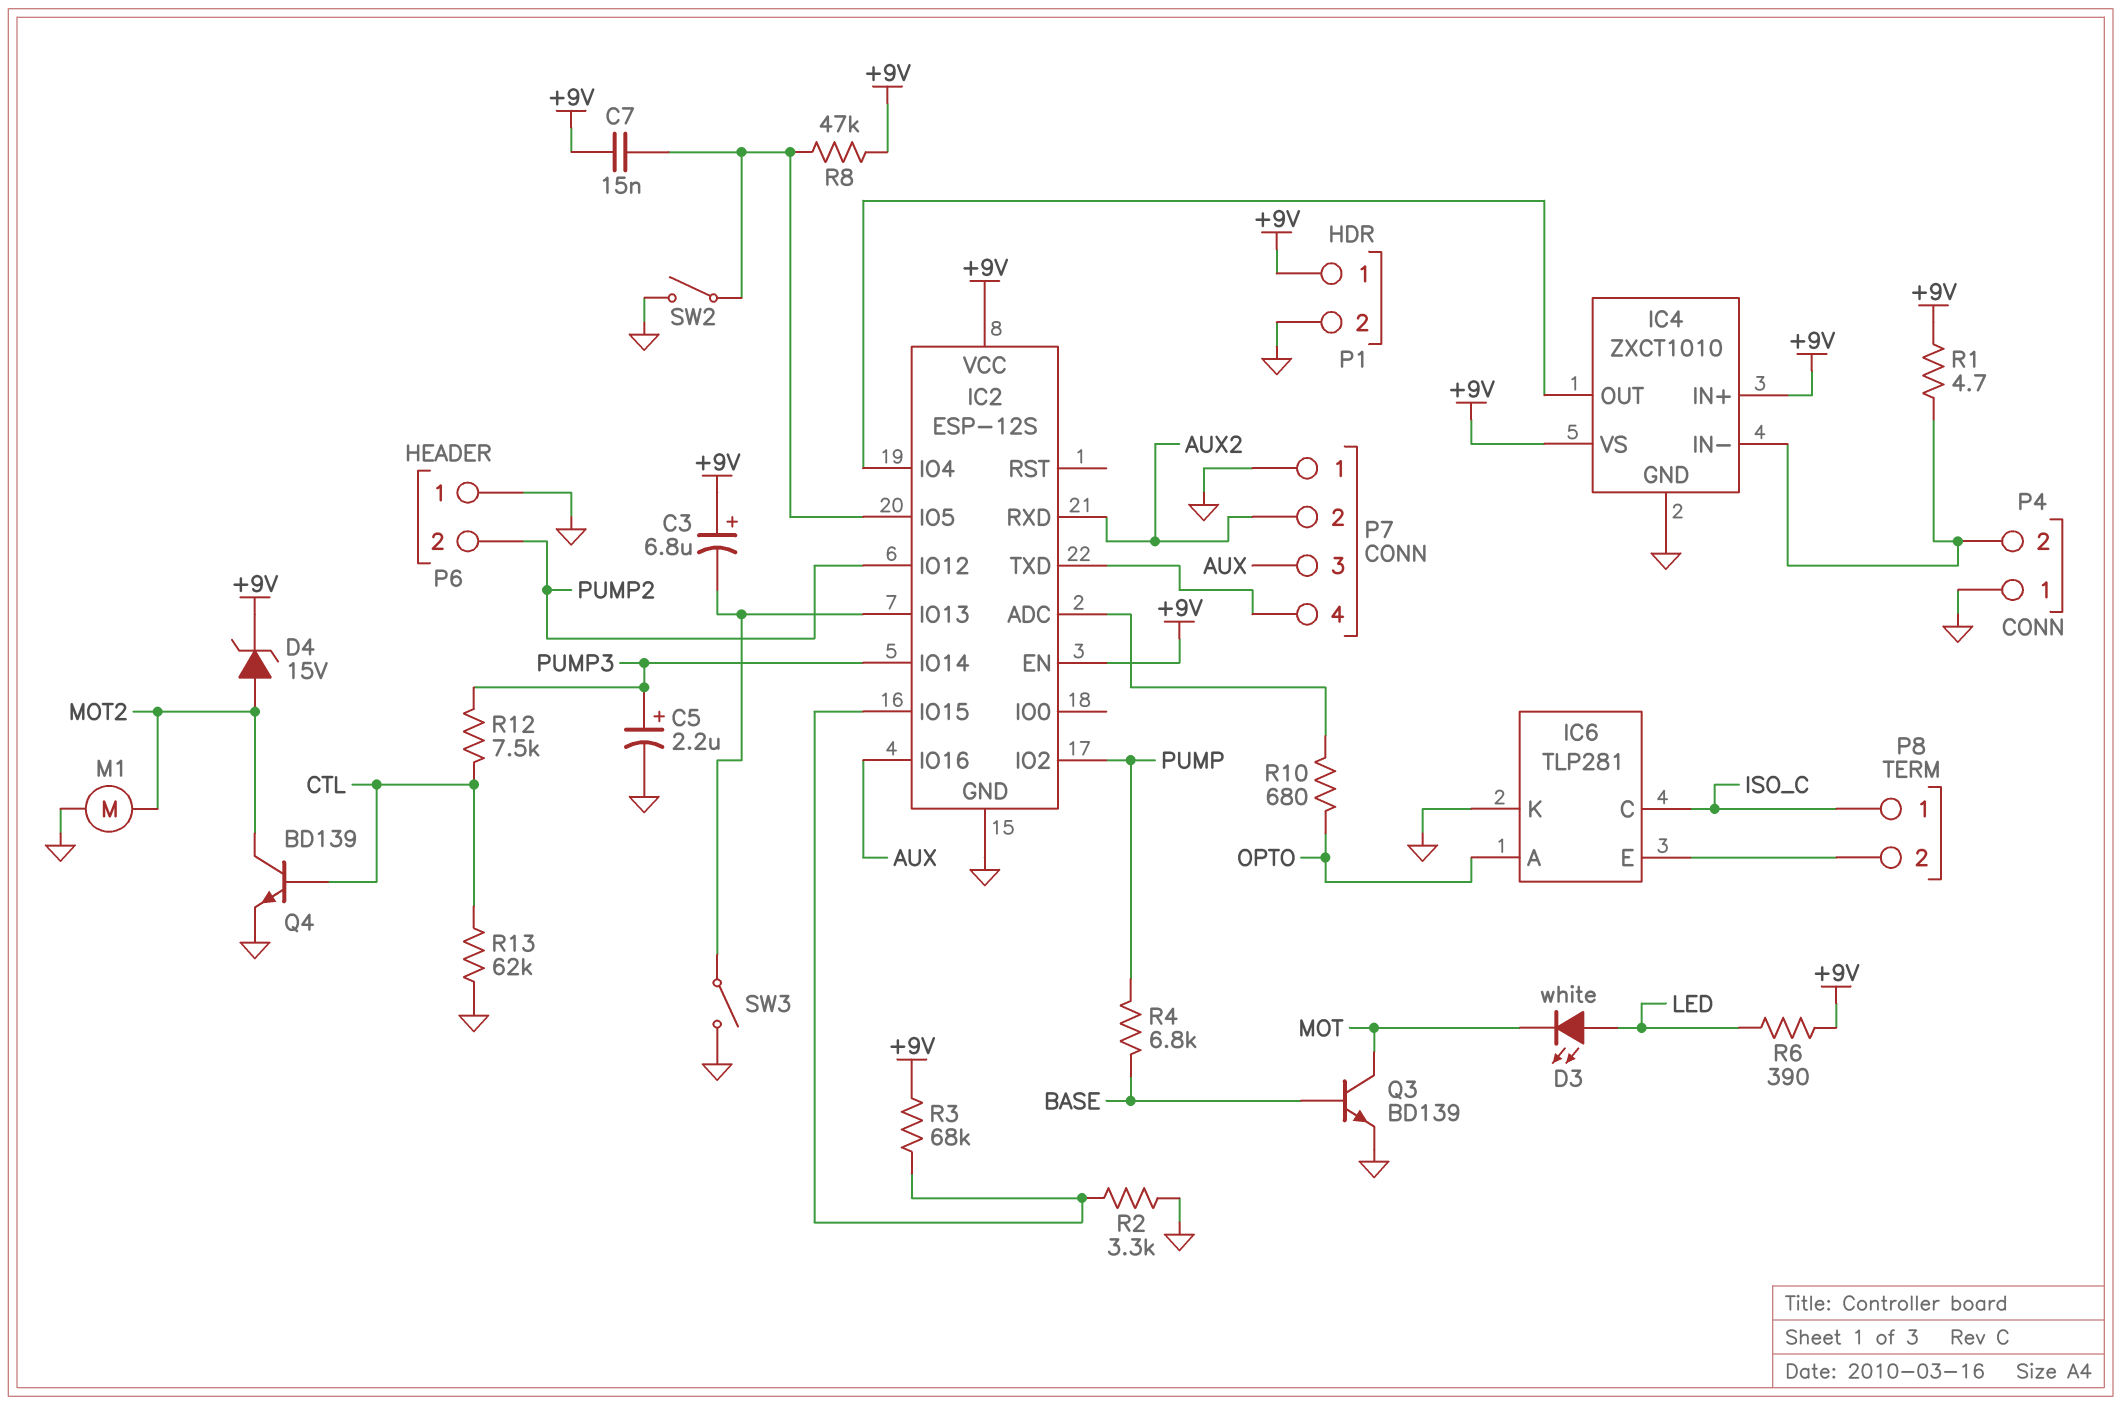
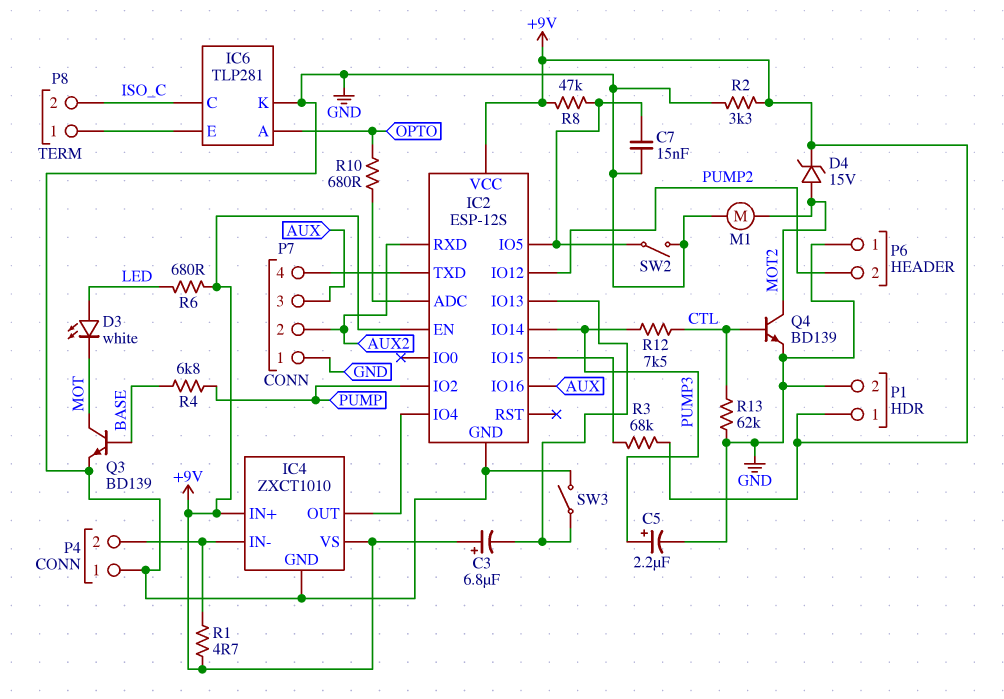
C7: 15nF (+9V, IC2/IO5) -> 15nF (GND, IC2/IO5)
P8 pin 1: ISO_C -> IC6/E
P8 pin 2: IC6/E -> ISO_C
R2: 3.3k (GND, IC2/IO15) -> 3.3k (+9V, GND)
R6: 390 (+9V, LED) -> 680 (+9V, LED)

